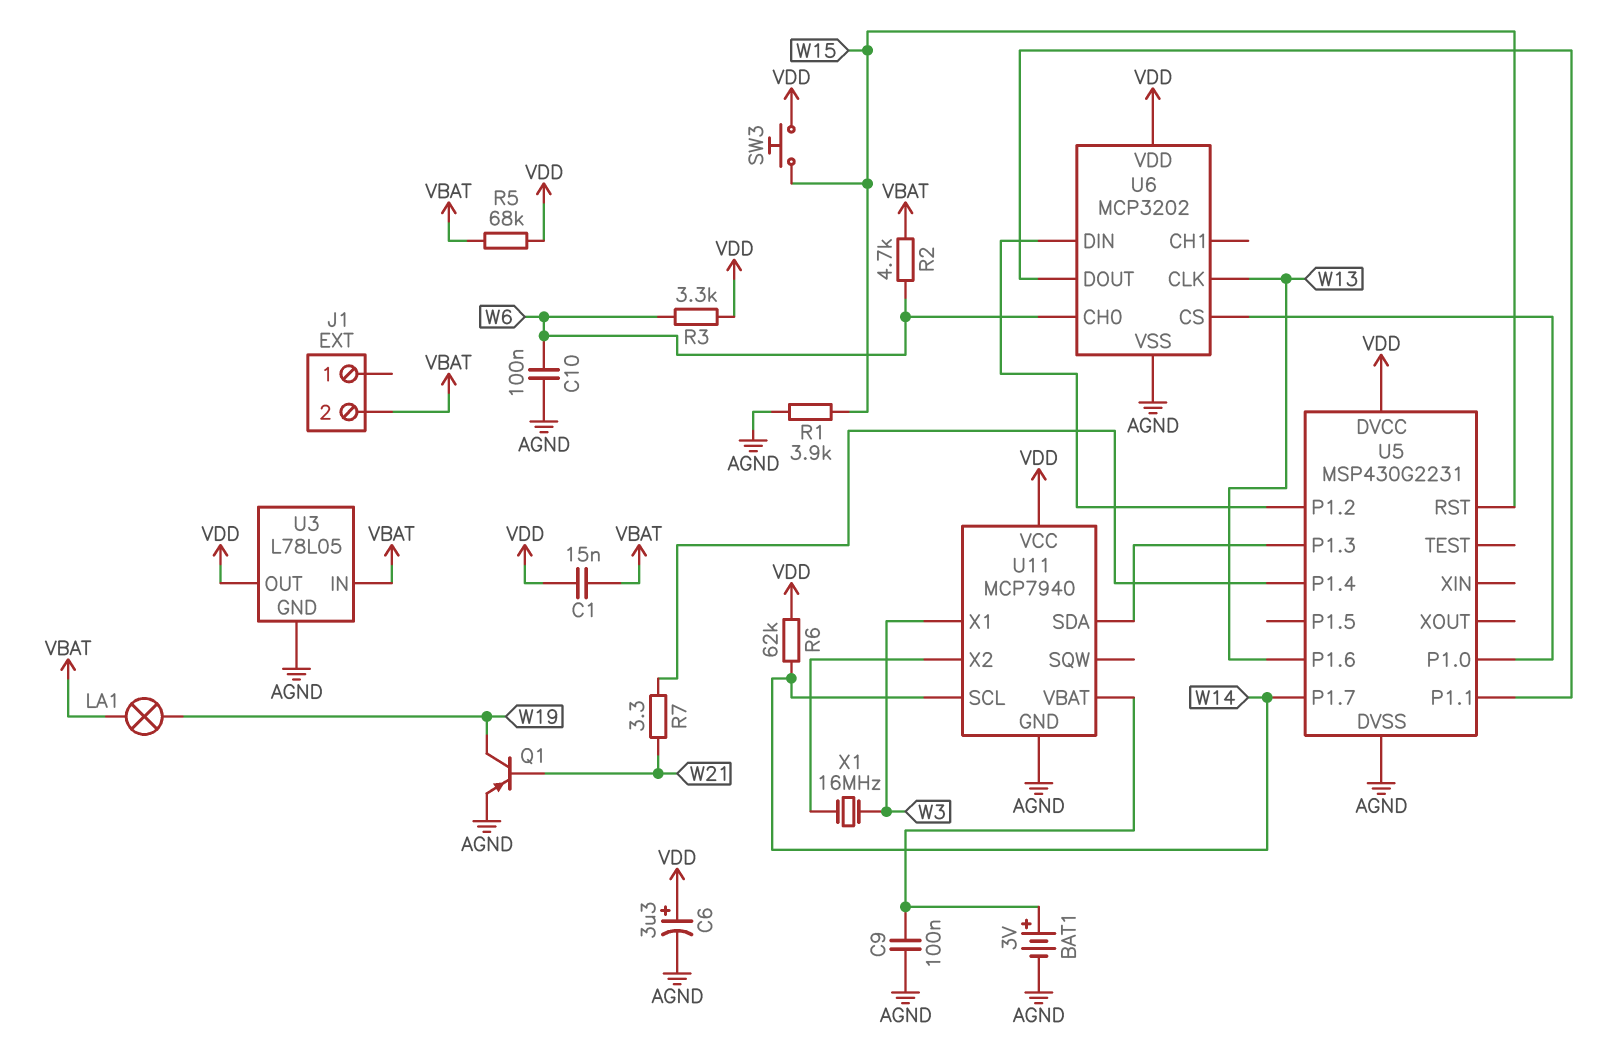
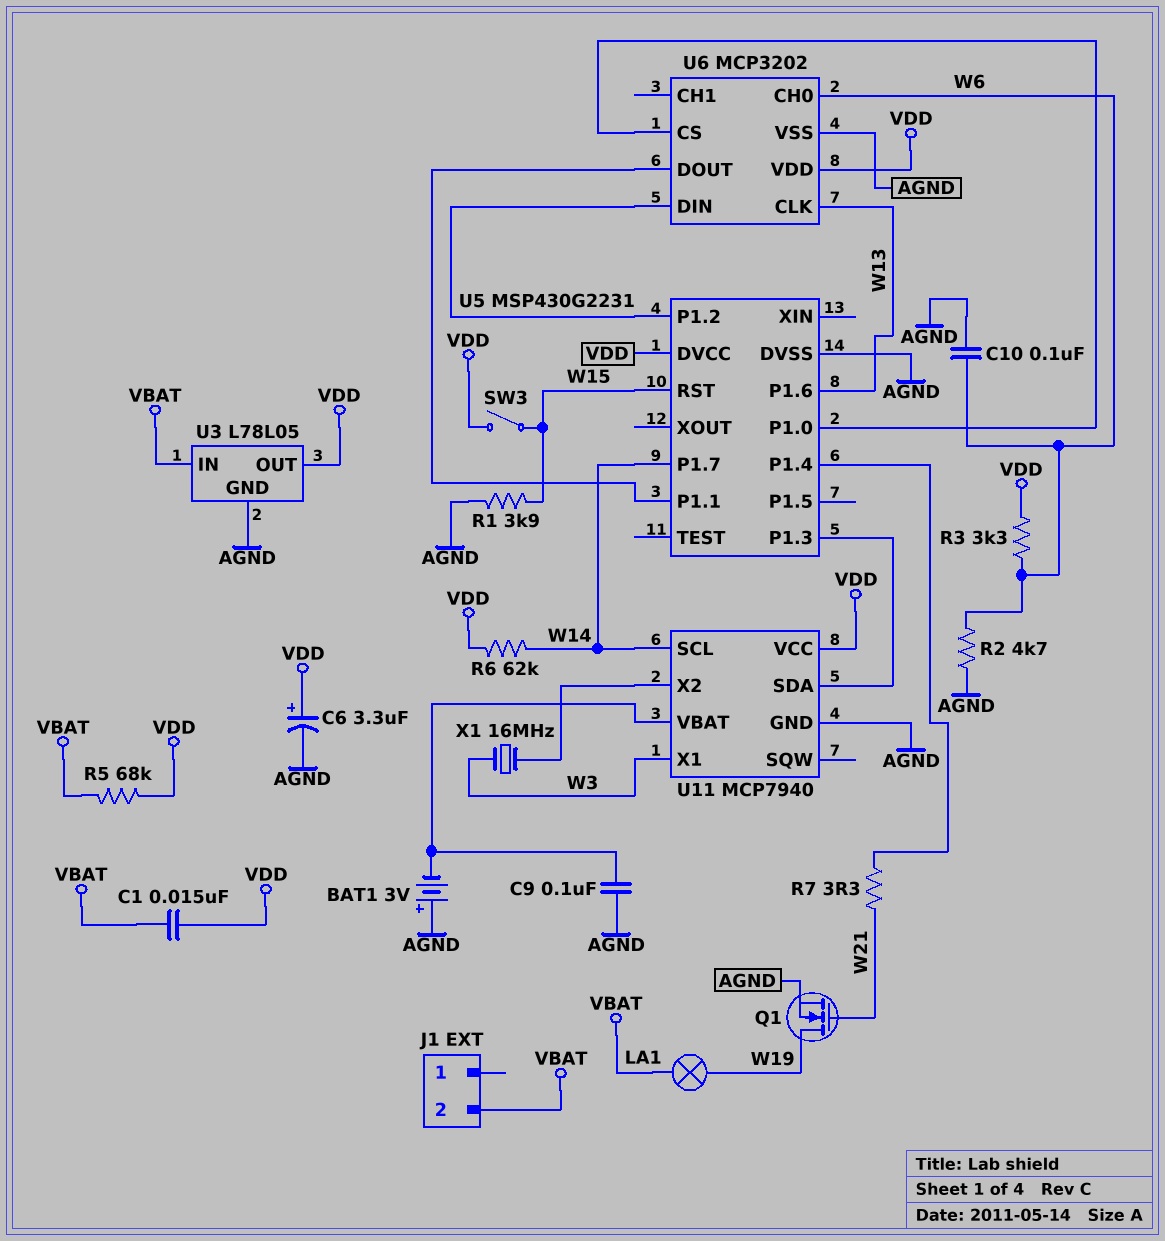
BAT1: 3V (plus U11/VBAT, minus AGND) -> 3V (plus AGND, minus U11/VBAT)
Q1: PNP (B W21, C W19, E AGND) -> NMOS (G W21, D W19, S AGND)
R2: 4.7k (VBAT, W6) -> 4.7k (AGND, W6)
SW3: button (VDD, W15) -> switch (VDD, W15)

